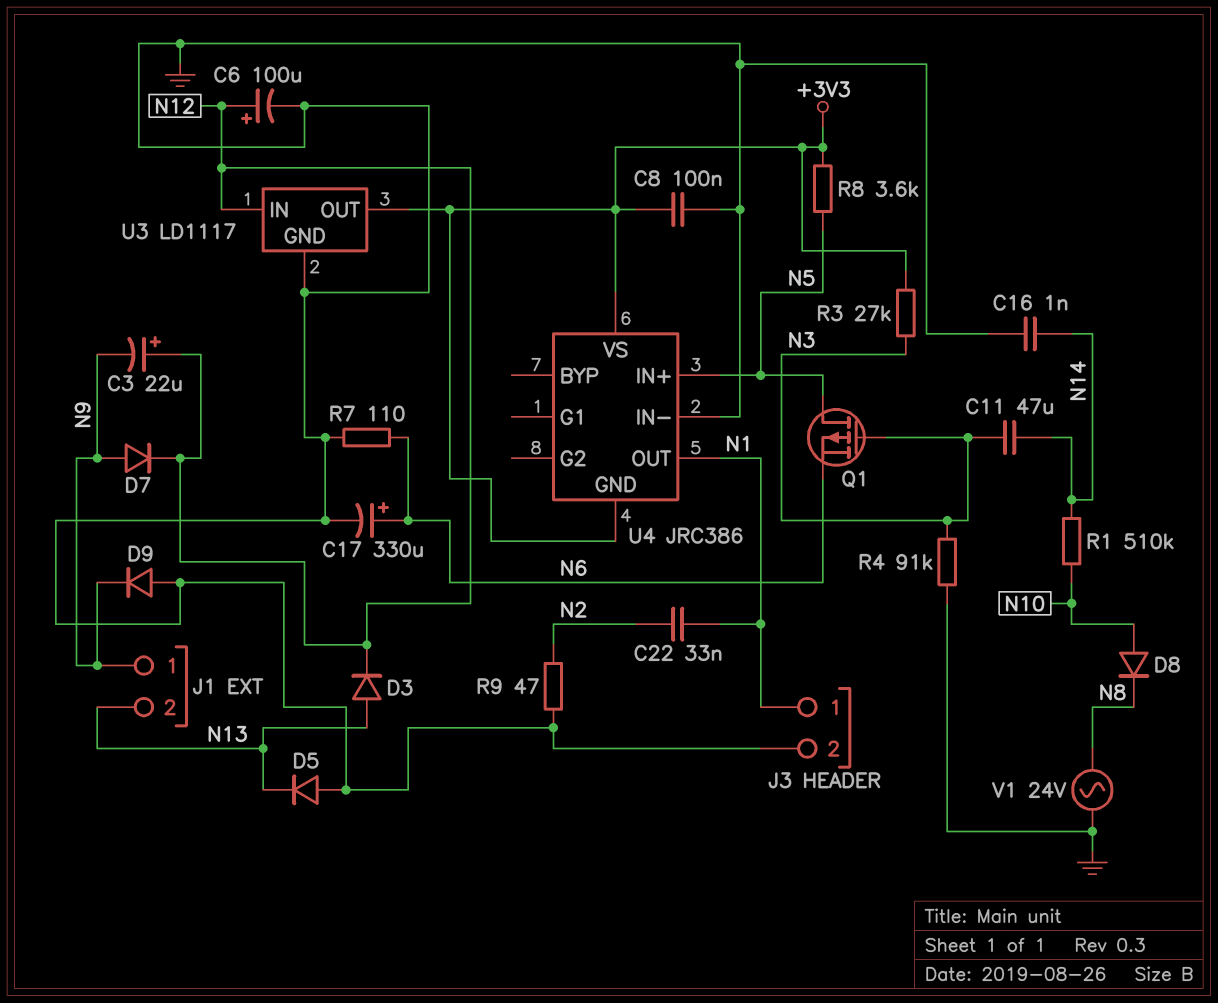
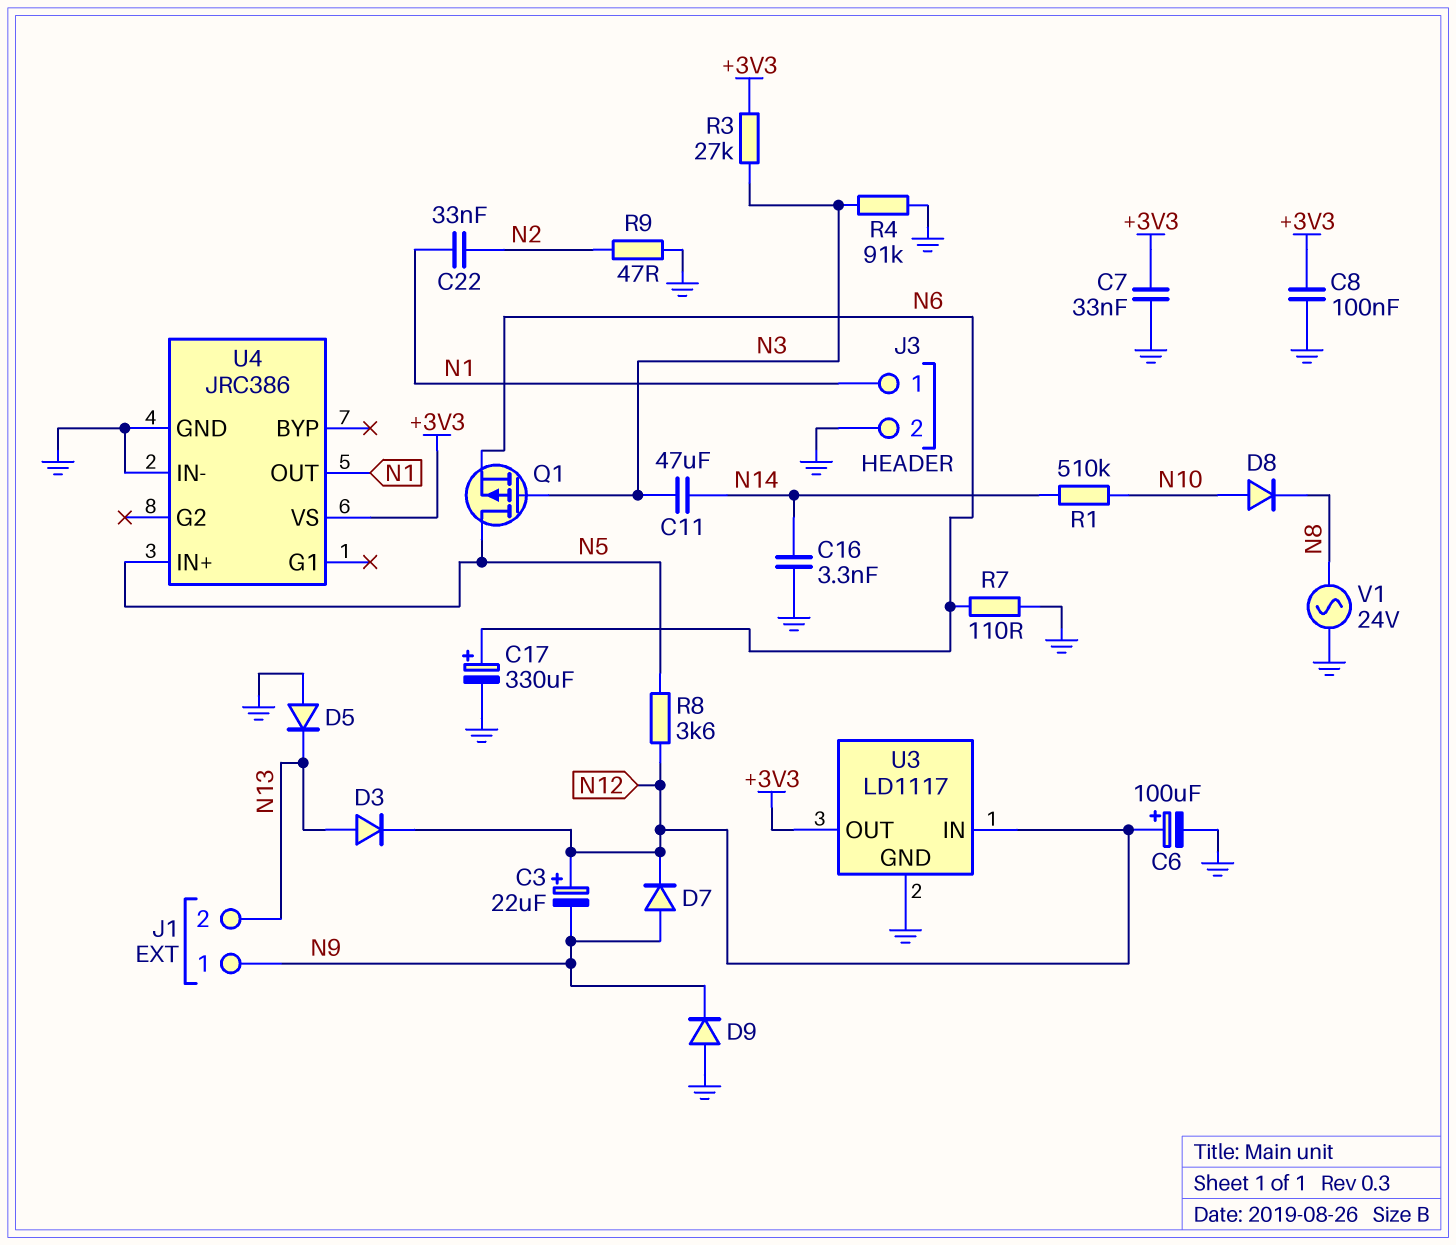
C7: none -> 33nF (+3V3, GND)
C16: 1nF (GND, N14) -> 3.3nF (GND, N14)
R8: 3.6k (+3V3, N5) -> 3.6k (N5, N12)
U4 pin GND: +3V3 -> GND

